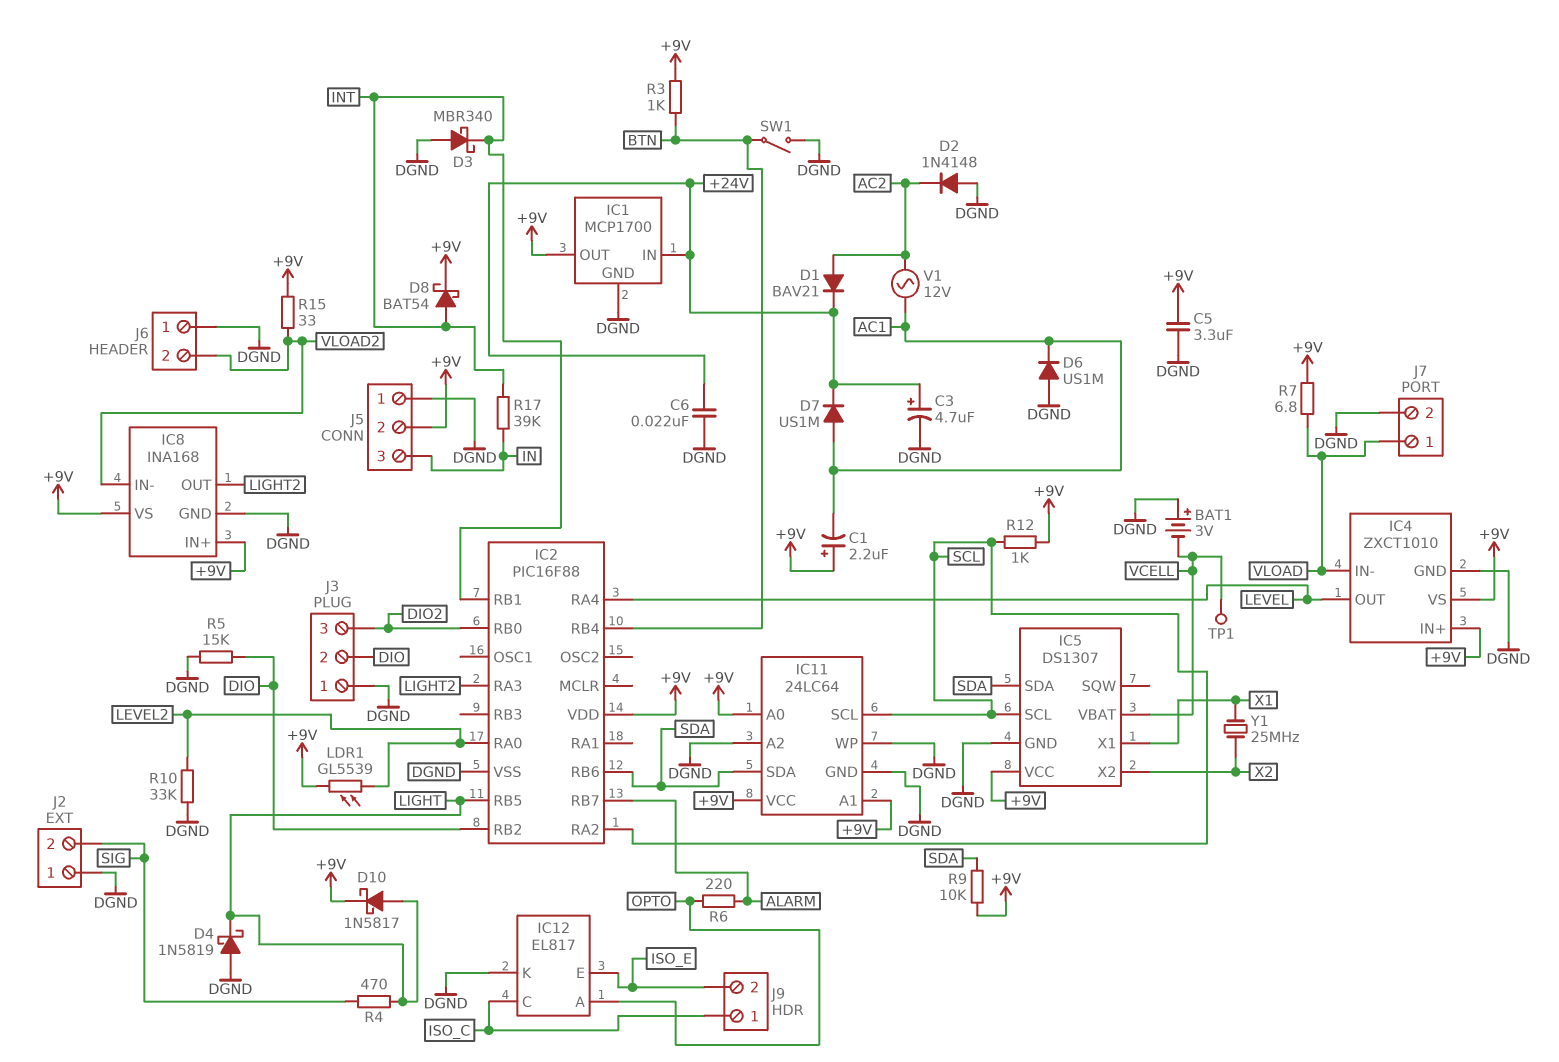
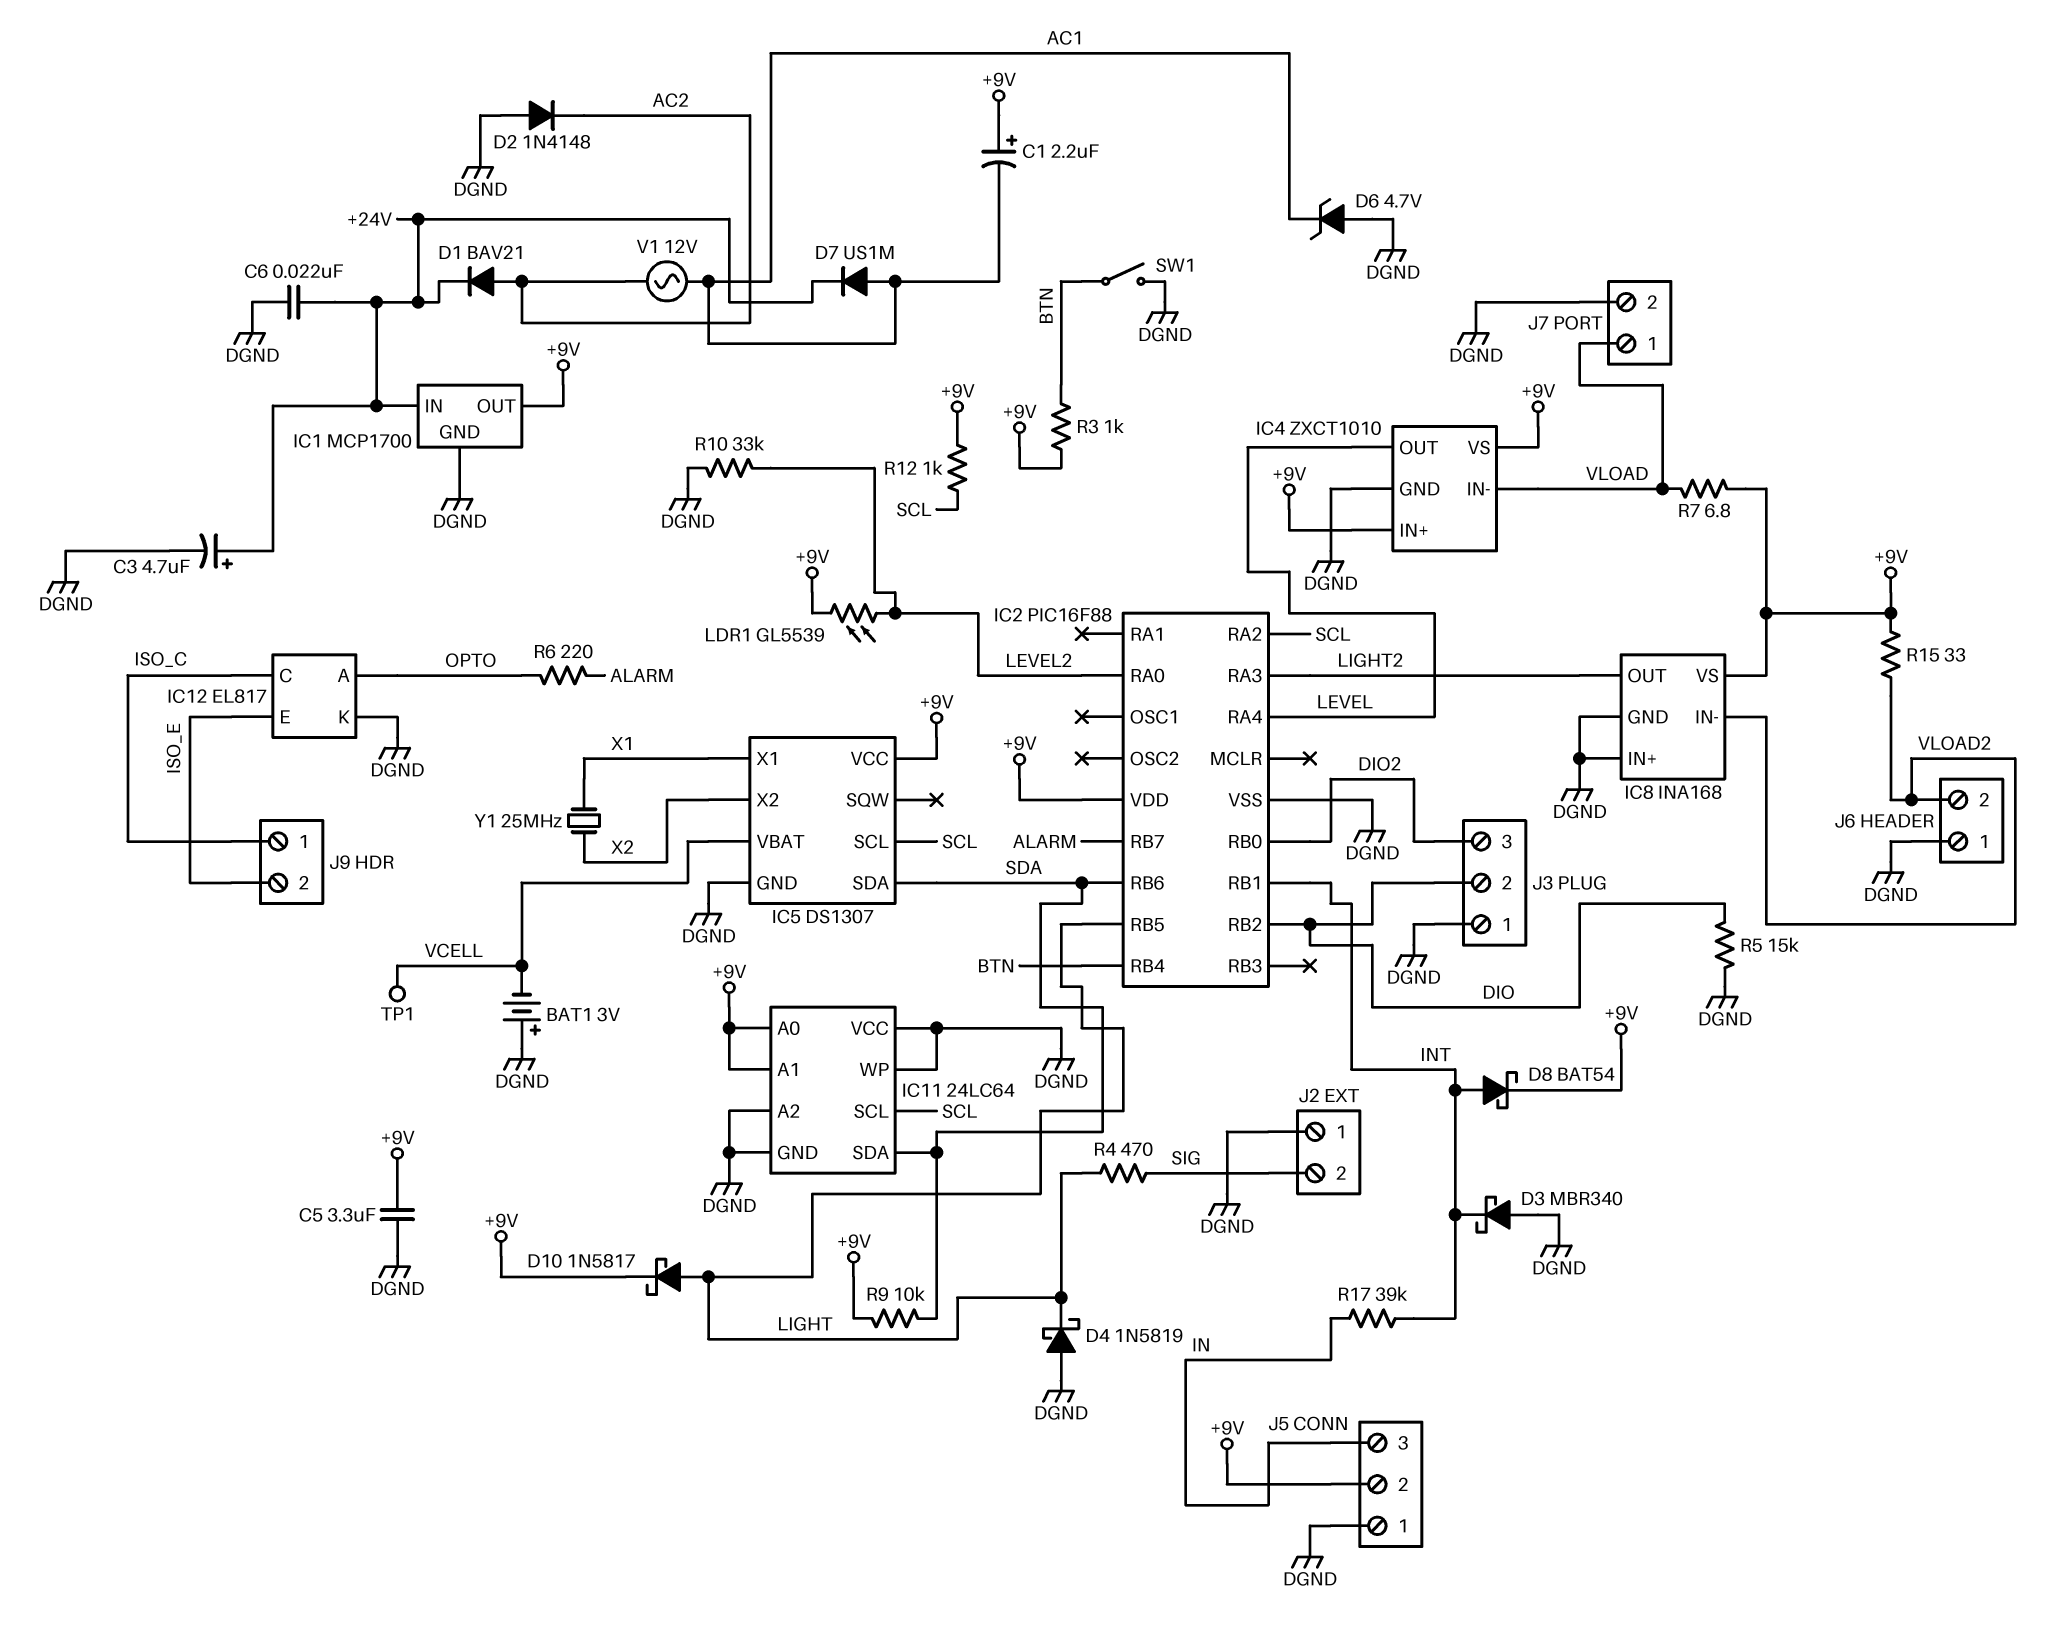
D6: diode US1M (A DGND, K AC1) -> zener 4.7V (A DGND, K AC1)
IC8 pin IN+: +9V -> DGND
IC11 pin VCC: +9V -> DGND

